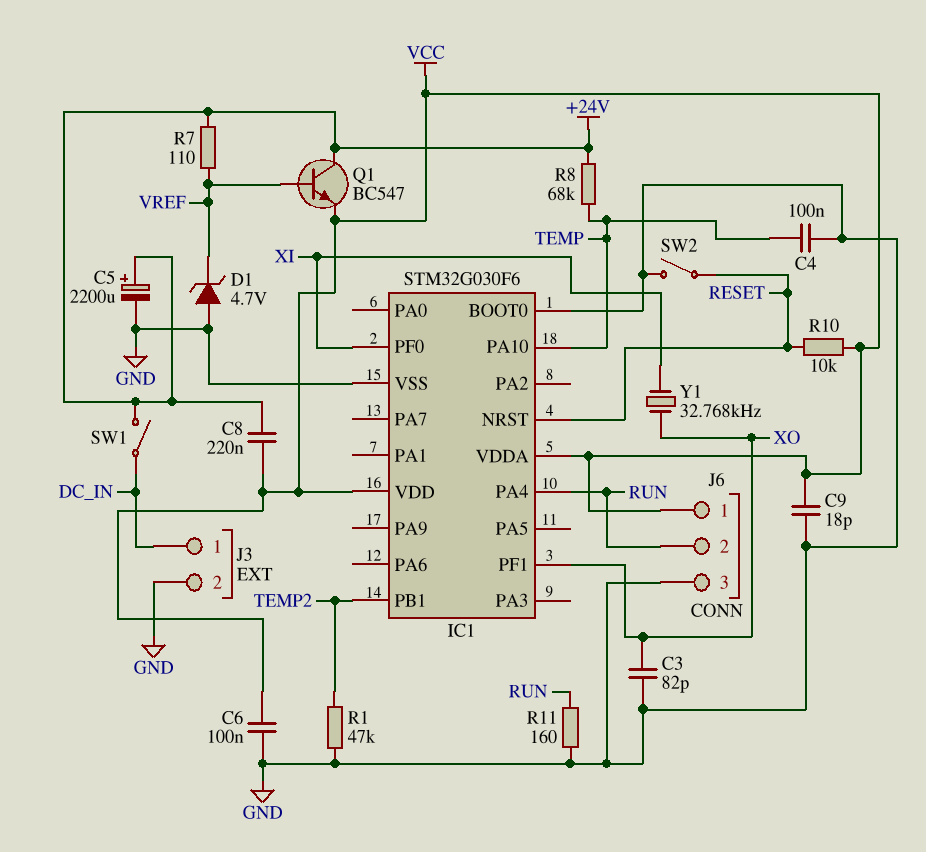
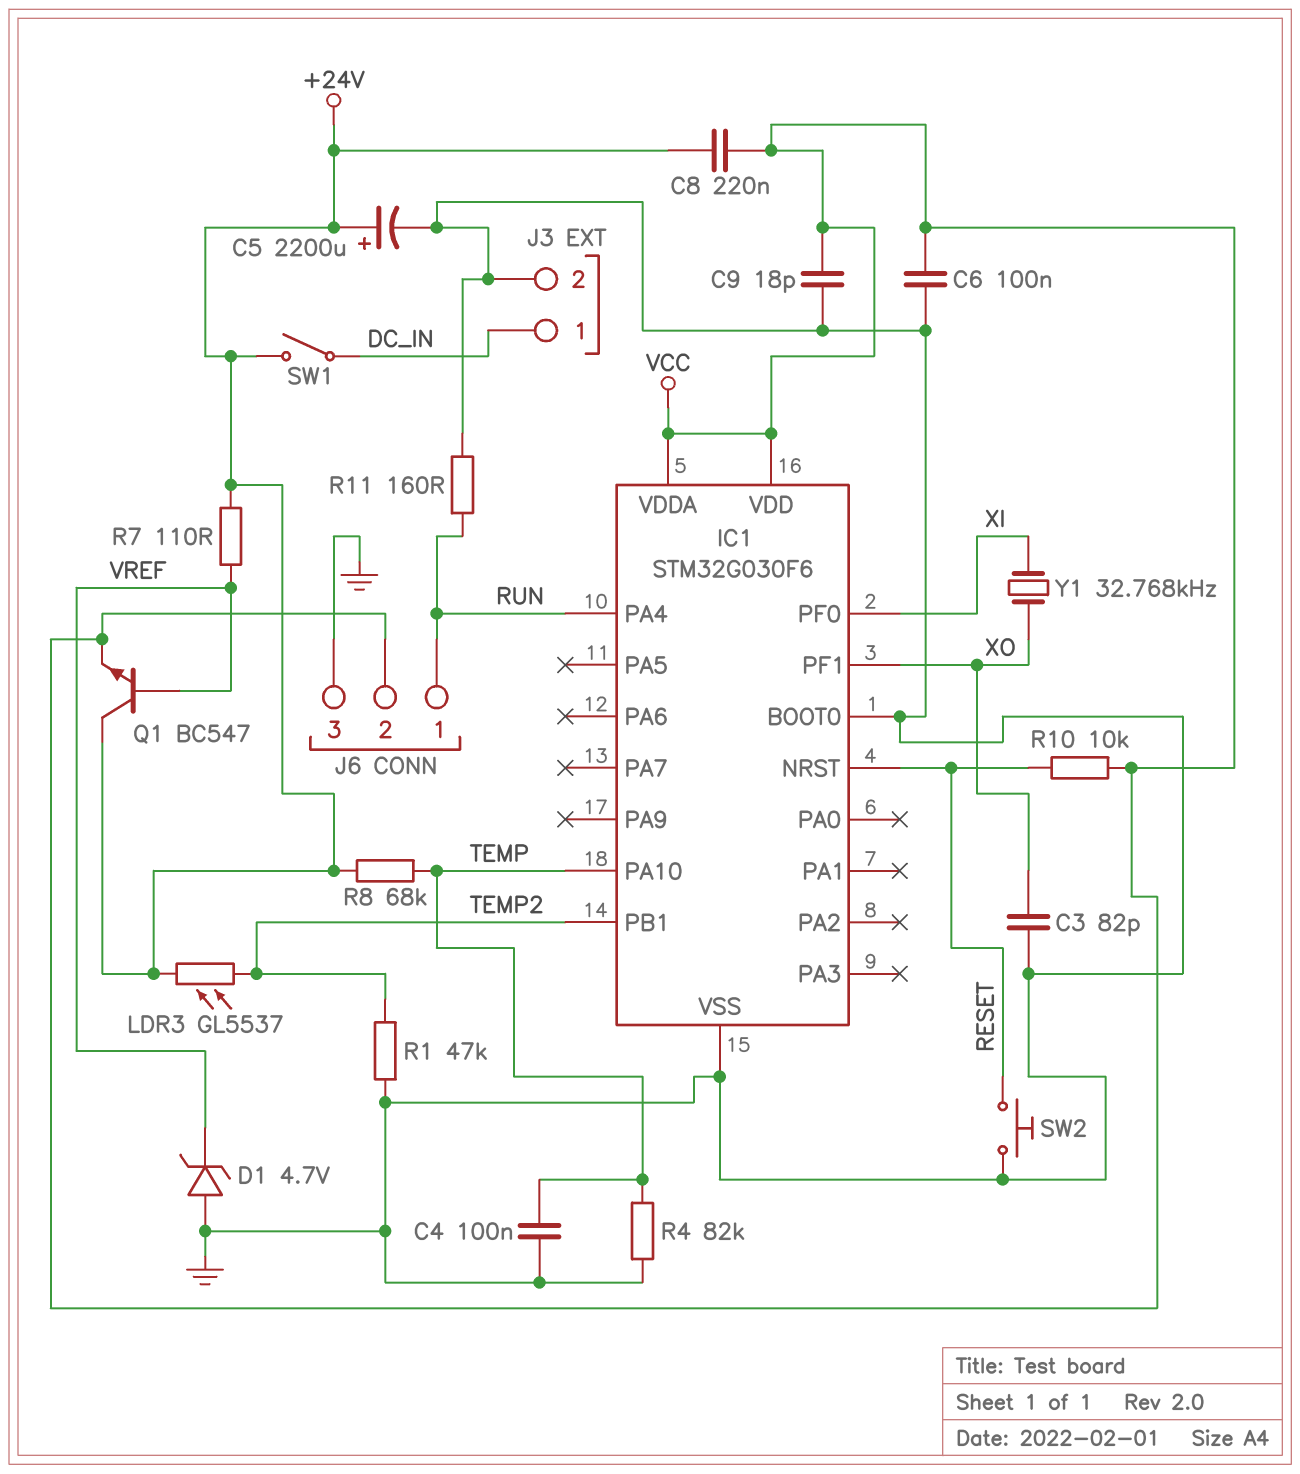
J6 pin 1: VCC -> RUN
J6 pin 2: RUN -> VCC
LDR3: none -> GL5537 (+24V, TEMP2)
R4: none -> 82k (GND, TEMP)
SW2: switch (GND, RESET) -> button (GND, RESET)

